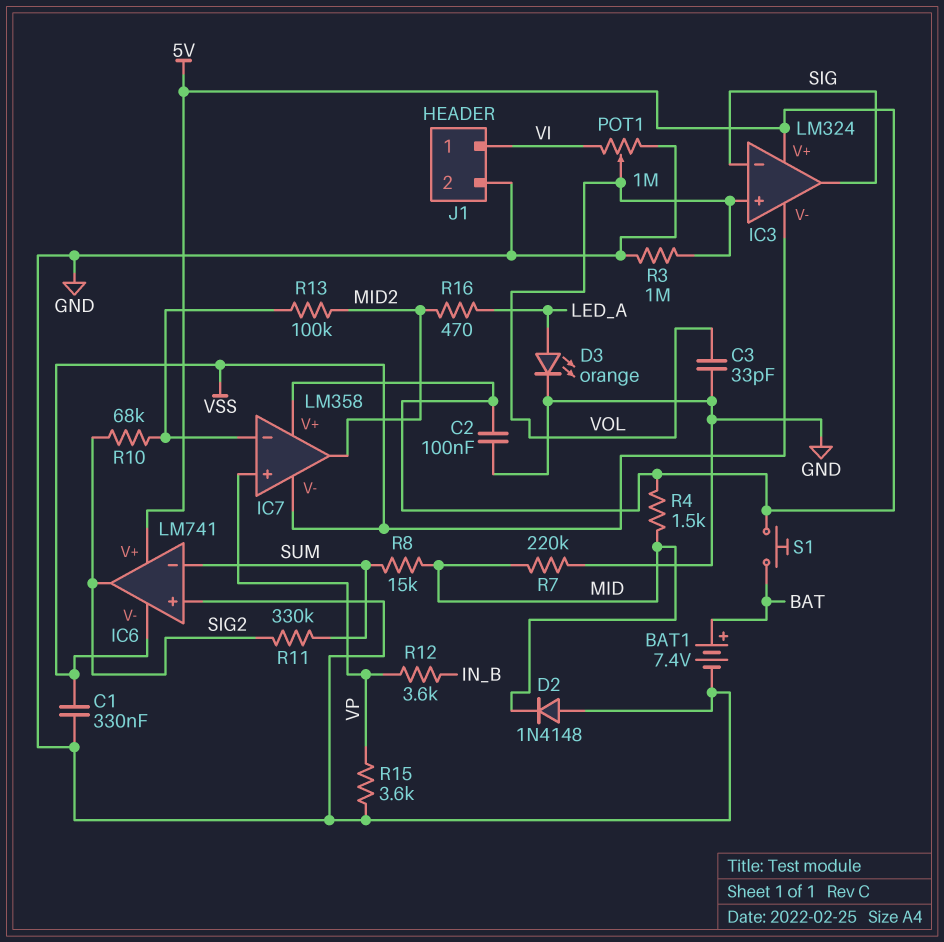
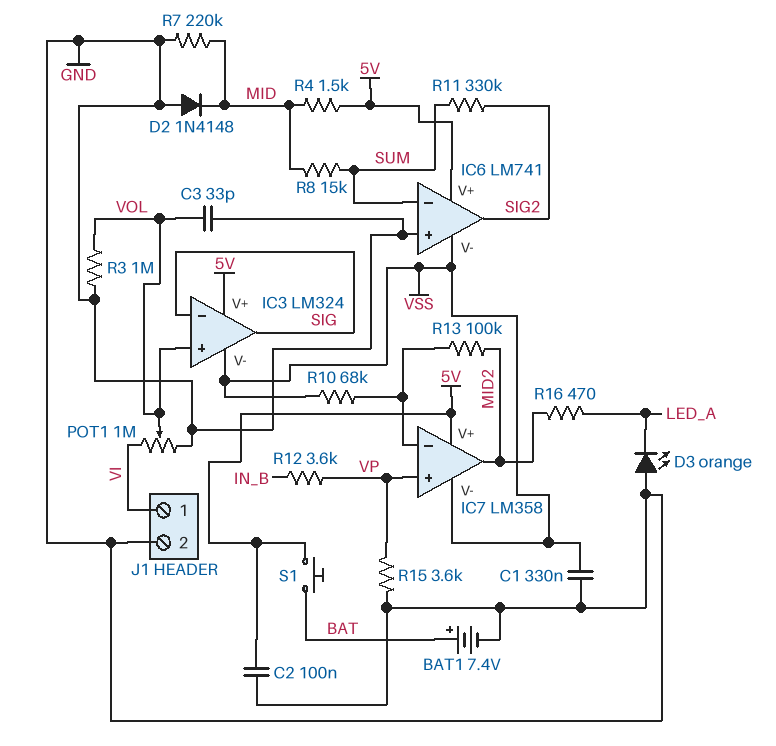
D3: LED orange (A LED_A, K GND) -> LED orange (A GND, K LED_A)
R10: 68k (IC7/in-, SIG2) -> 68k (IC7/in-, VSS)

